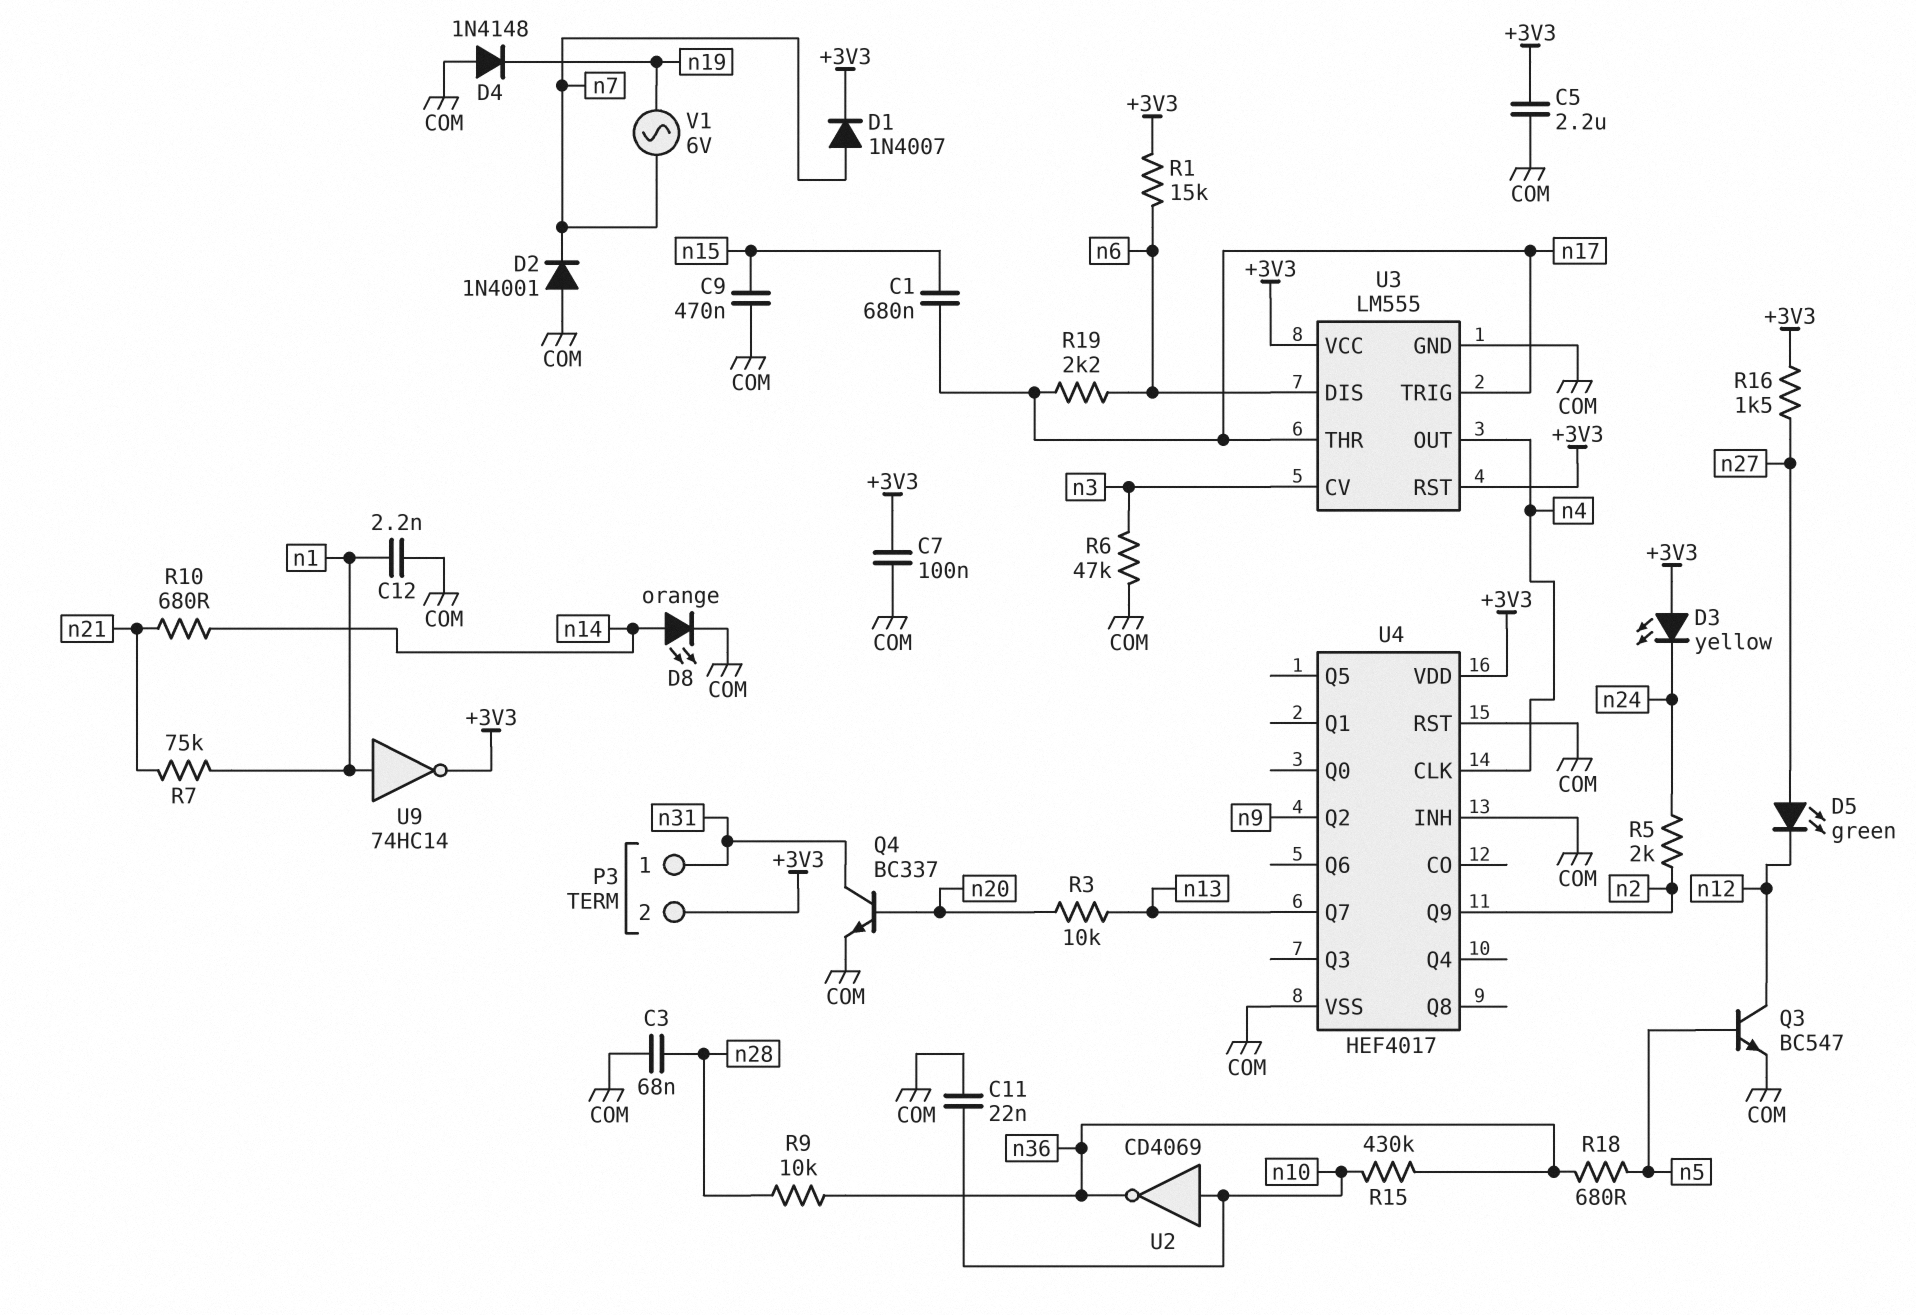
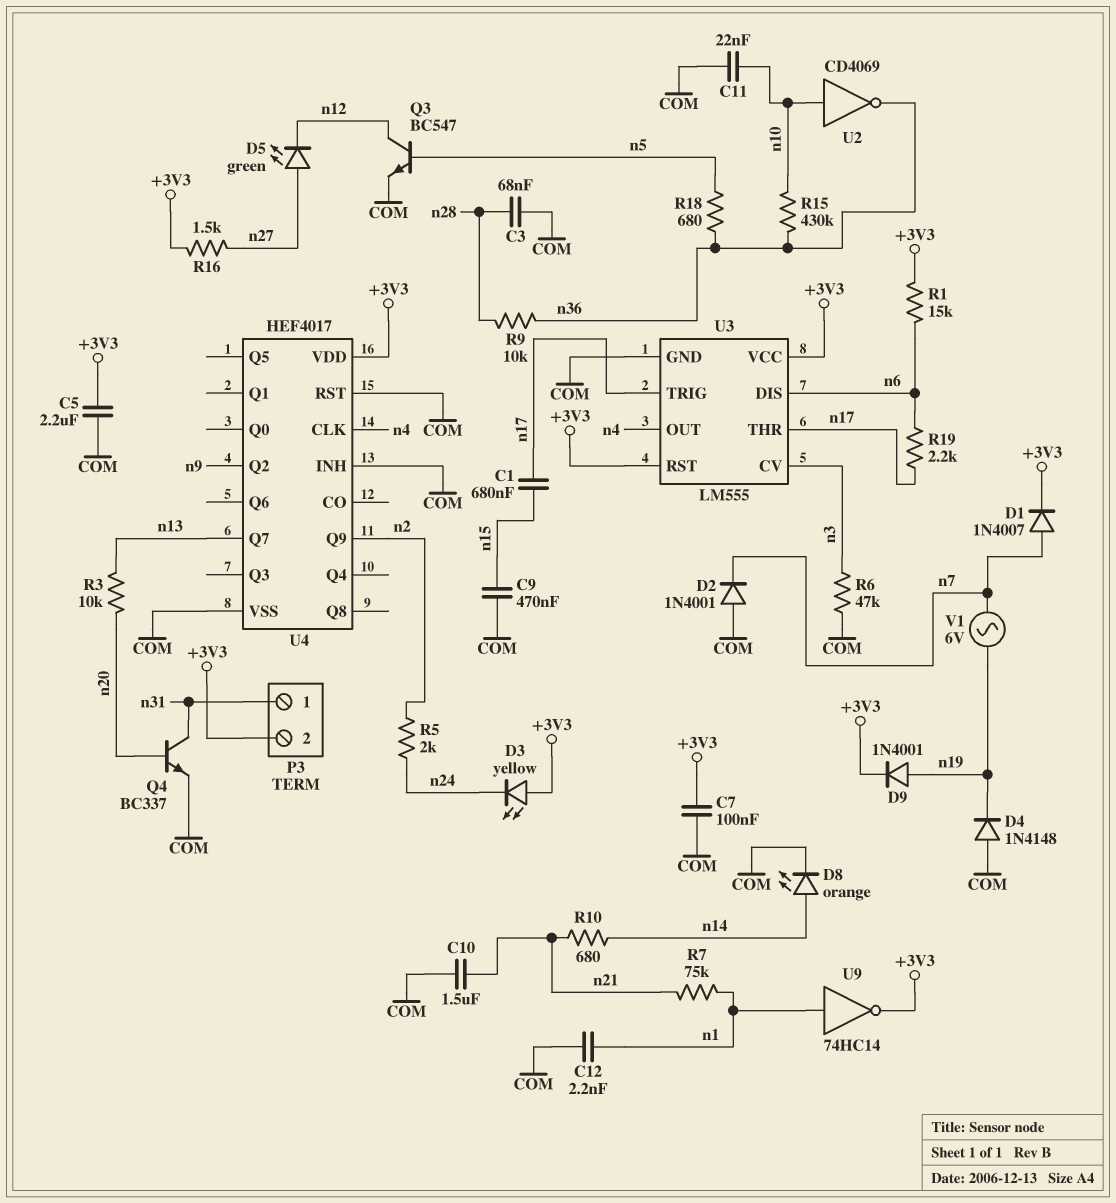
C10: none -> 1.5uF (COM, n21)
D9: none -> diode 1N4001 (A n19, K +3V3)

